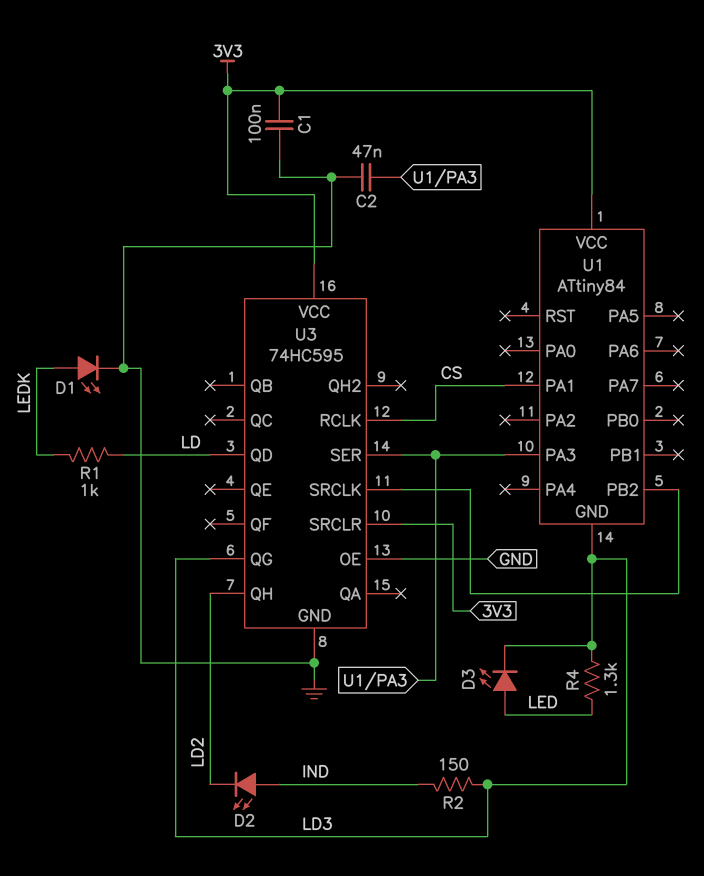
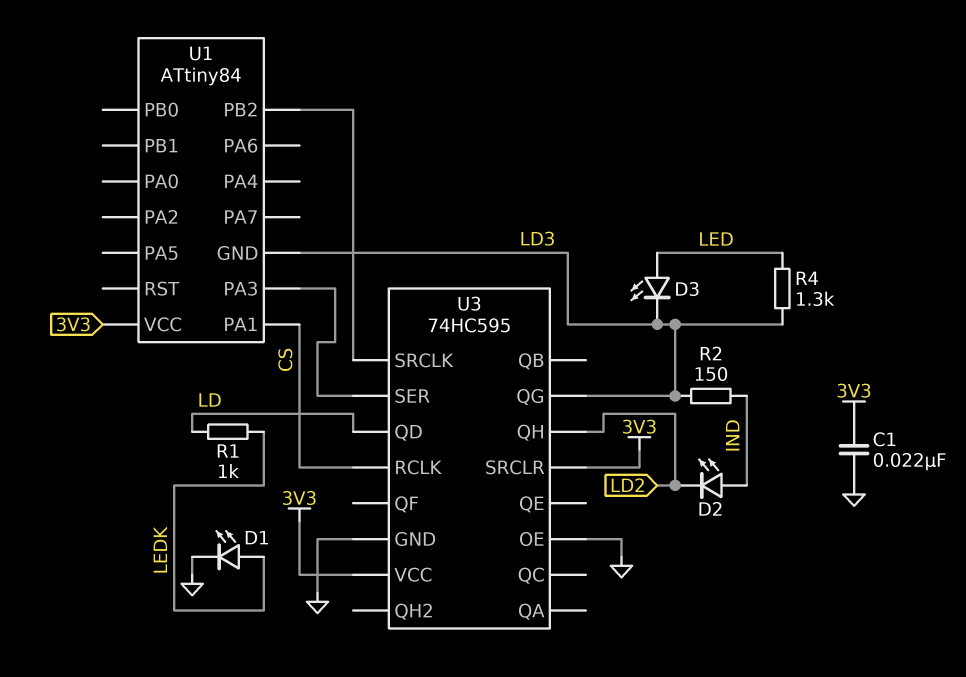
C1: 100nF (3V3, GND) -> 22nF (3V3, GND)
C2: 47nF (GND, U1/PA3) -> none

